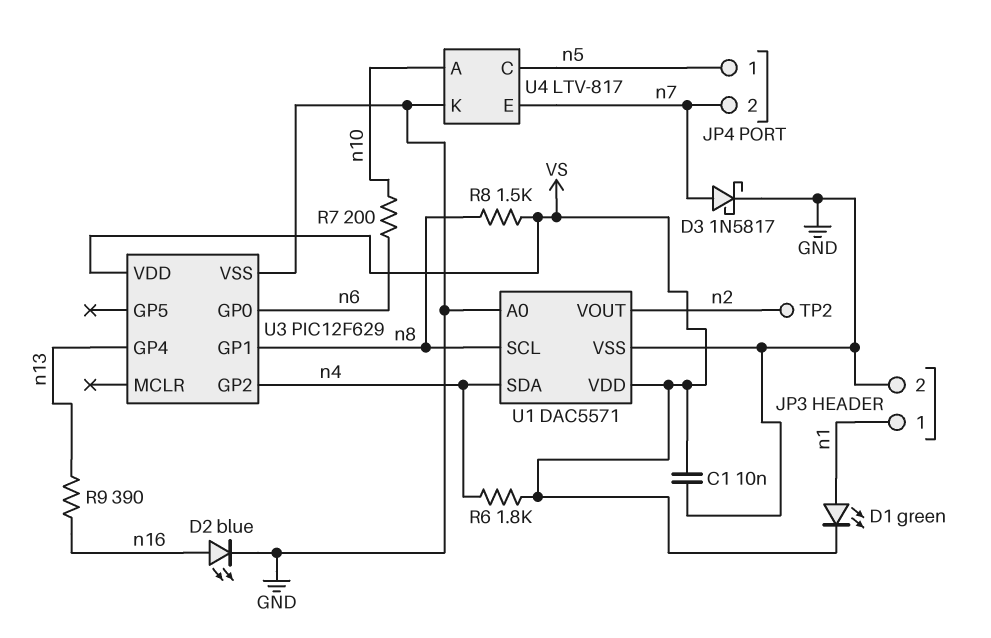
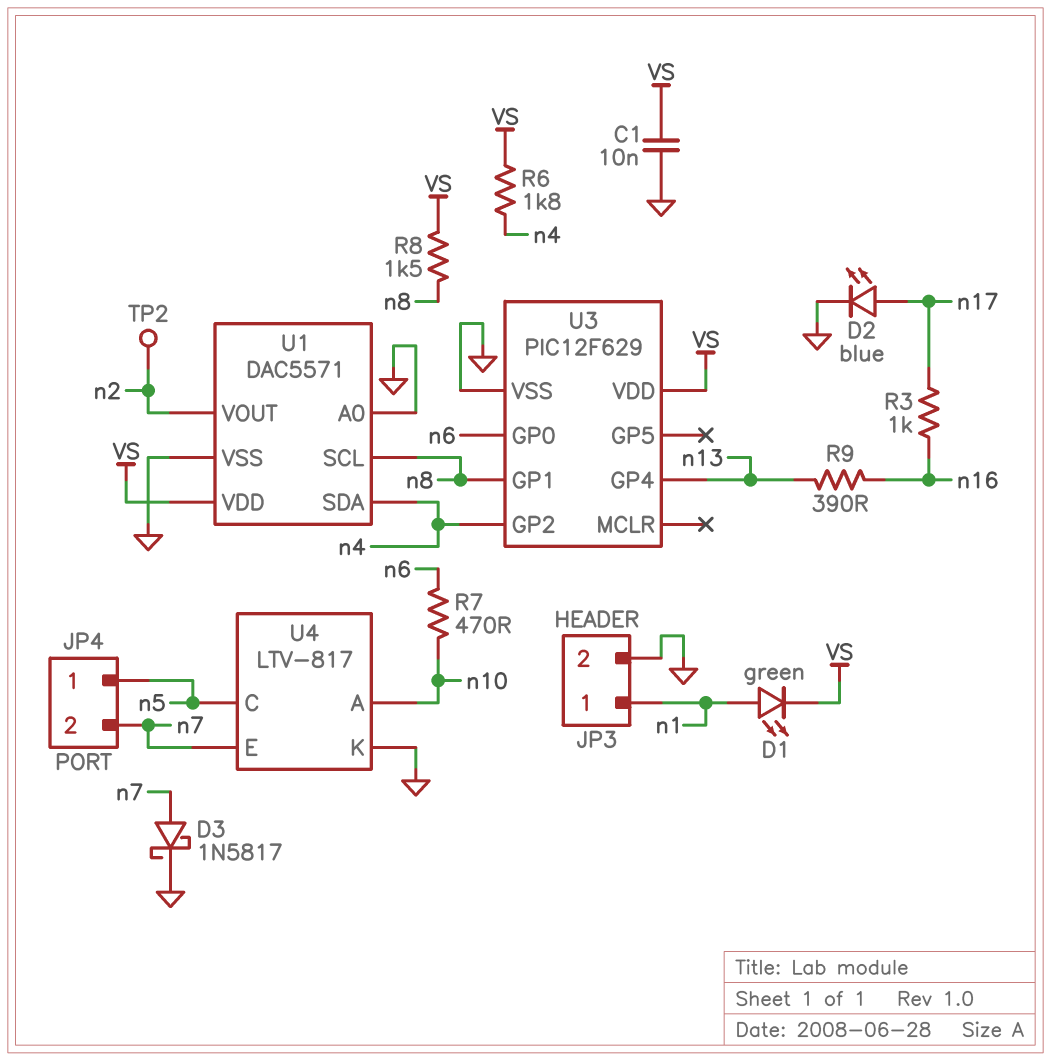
D2: LED blue (A n16, K GND) -> LED blue (A n17, K GND)
R3: none -> 1k (n16, n17)
R7: 200 (n6, n10) -> 470 (n6, n10)

